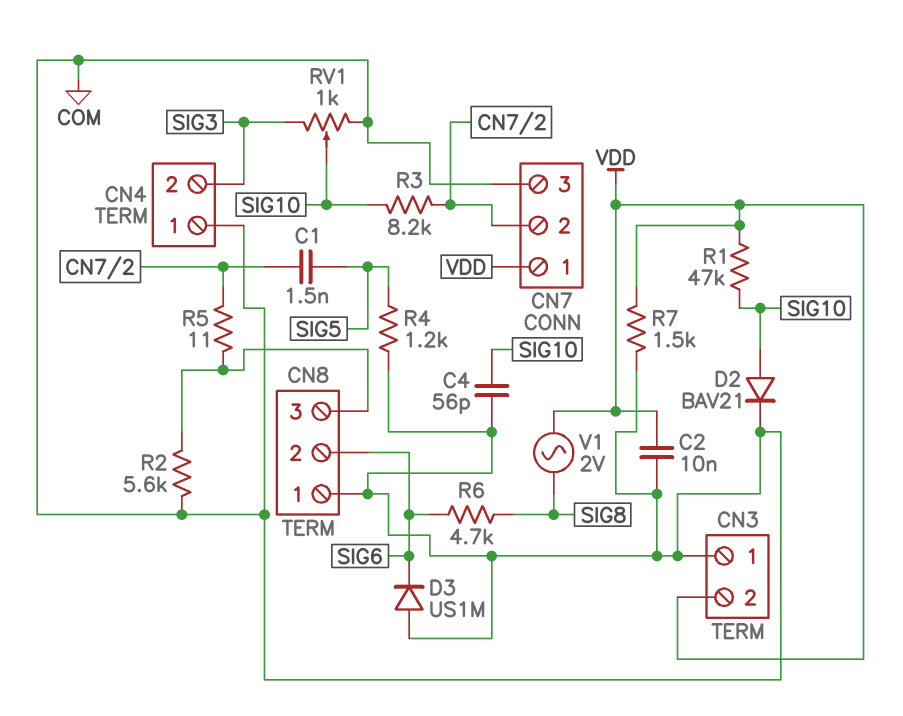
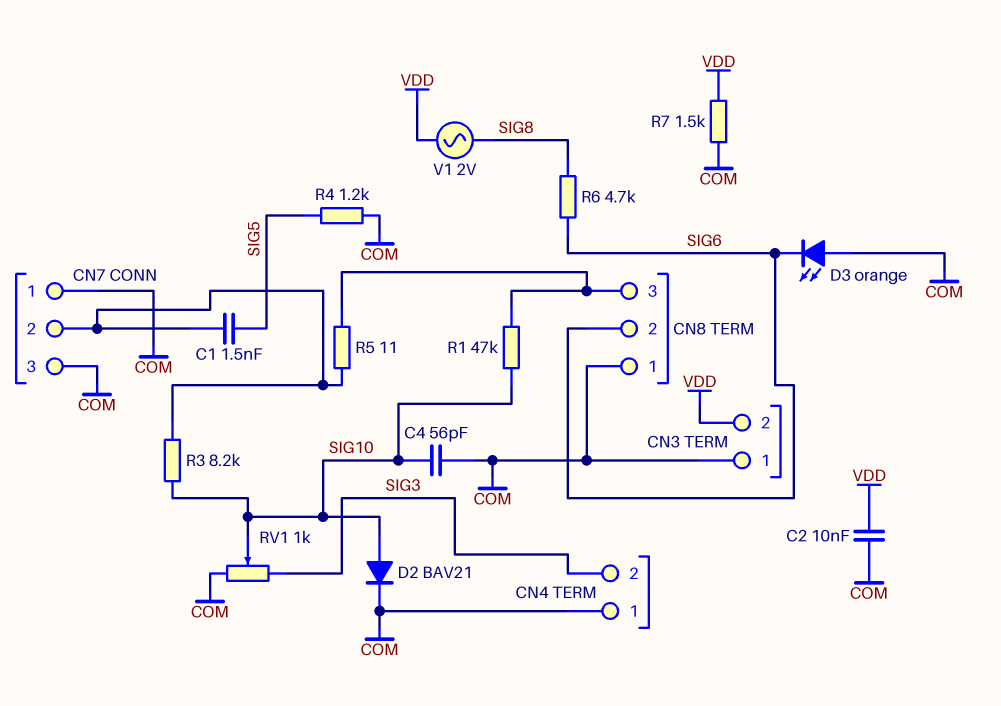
CN7 pin 1: VDD -> COM
D3: diode US1M (A COM, K SIG6) -> LED orange (A COM, K SIG6)
R1: 47k (SIG10, VDD) -> 47k (CN8/3, SIG10)
R2: 5.6k (CN8/3, COM) -> none

